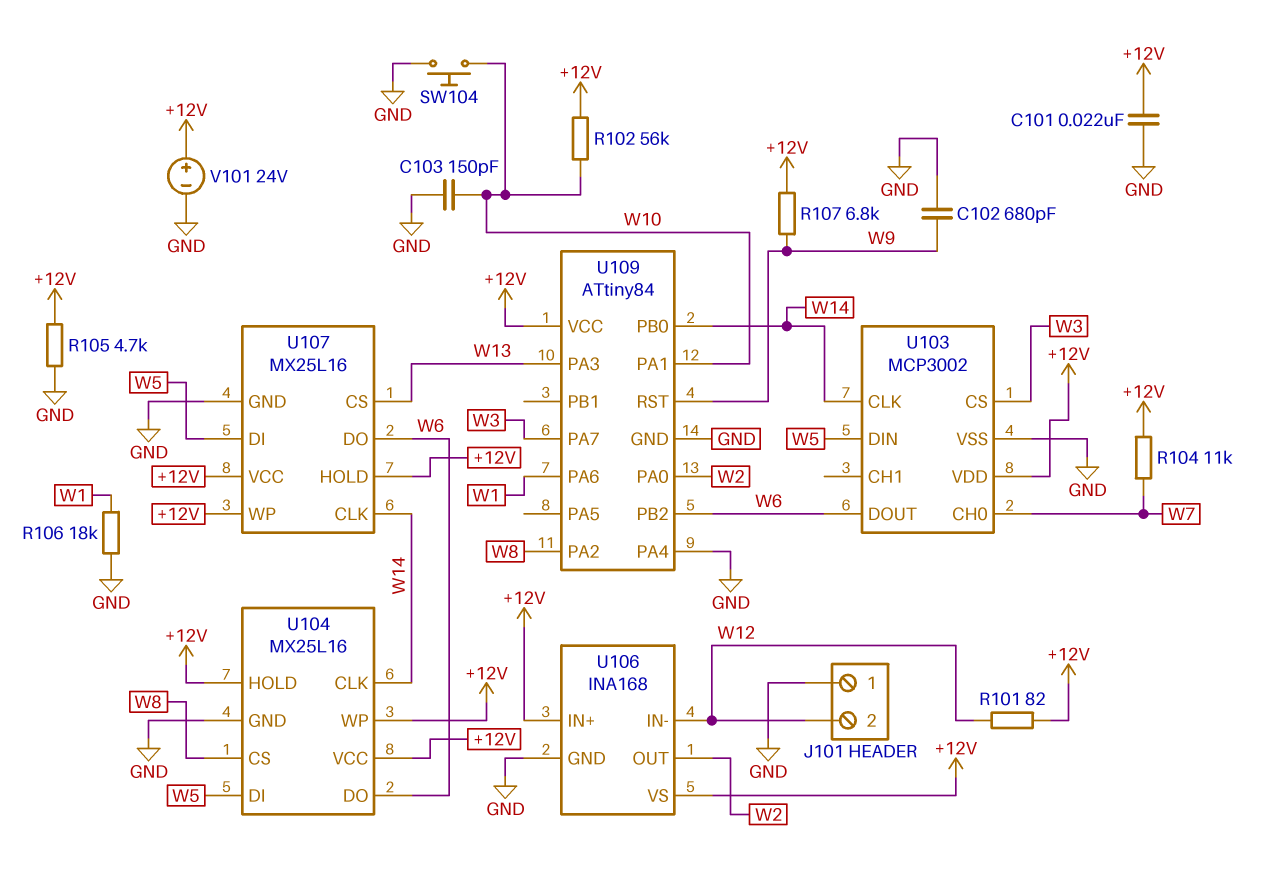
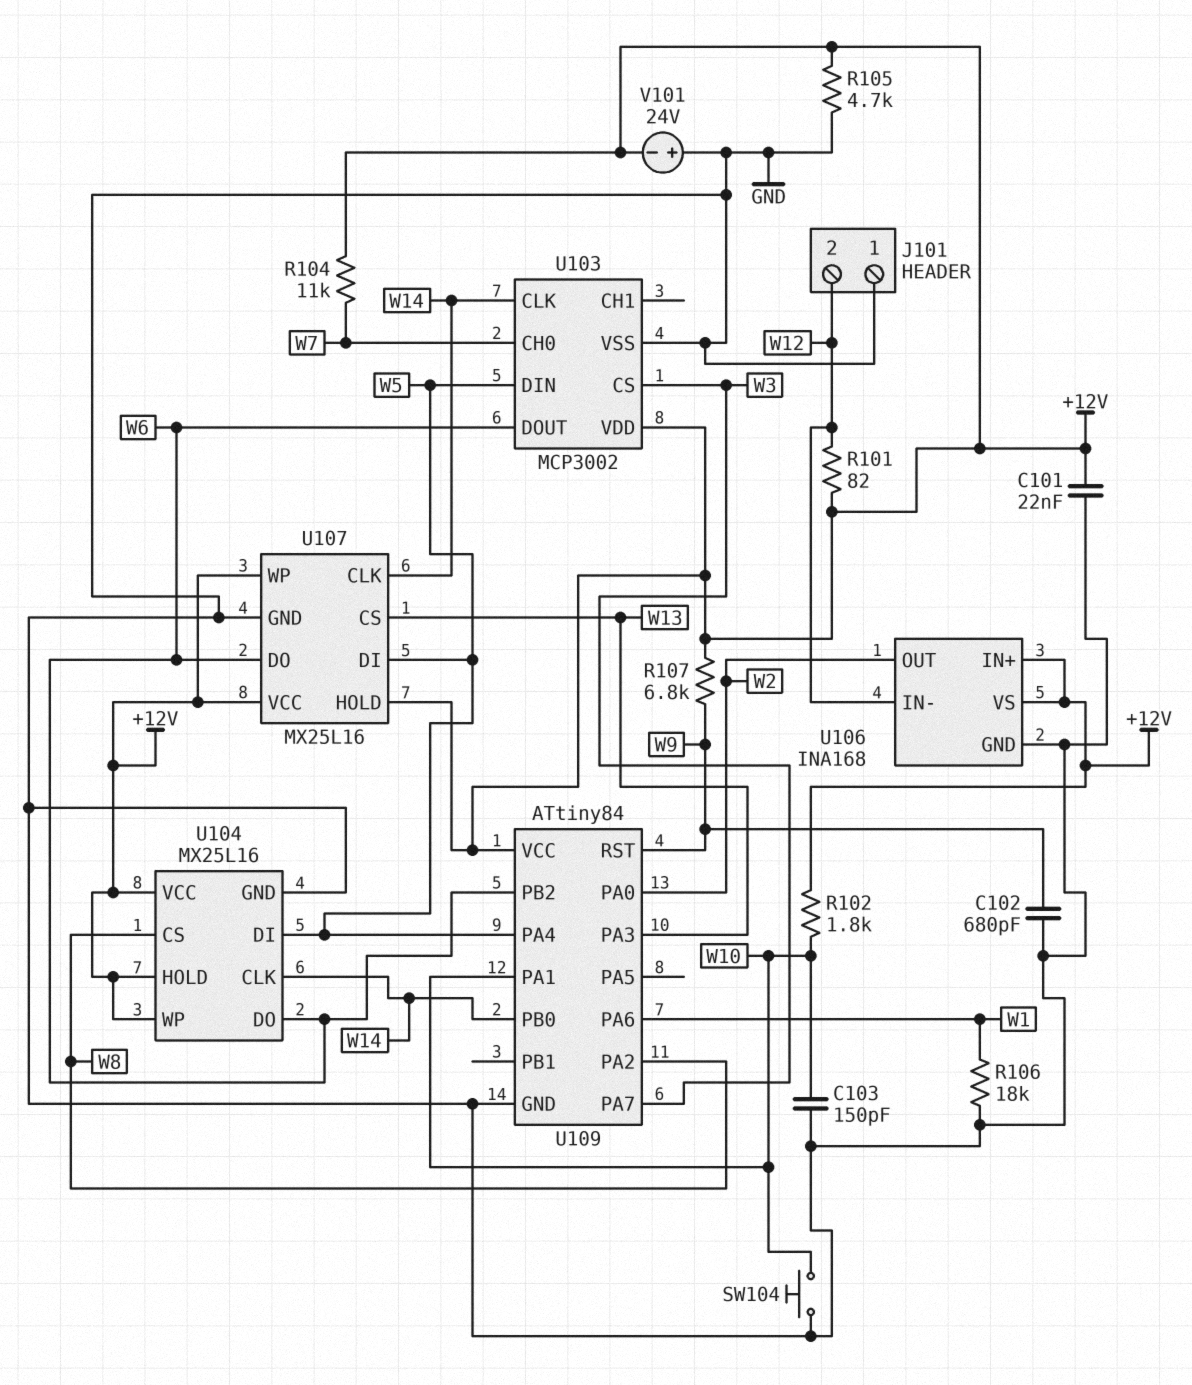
R102: 56k (+12V, W10) -> 1.8k (+12V, W10)
U109 pin PA4: GND -> W5
V101: 24V (plus +12V, minus GND) -> 24V (plus GND, minus +12V)

